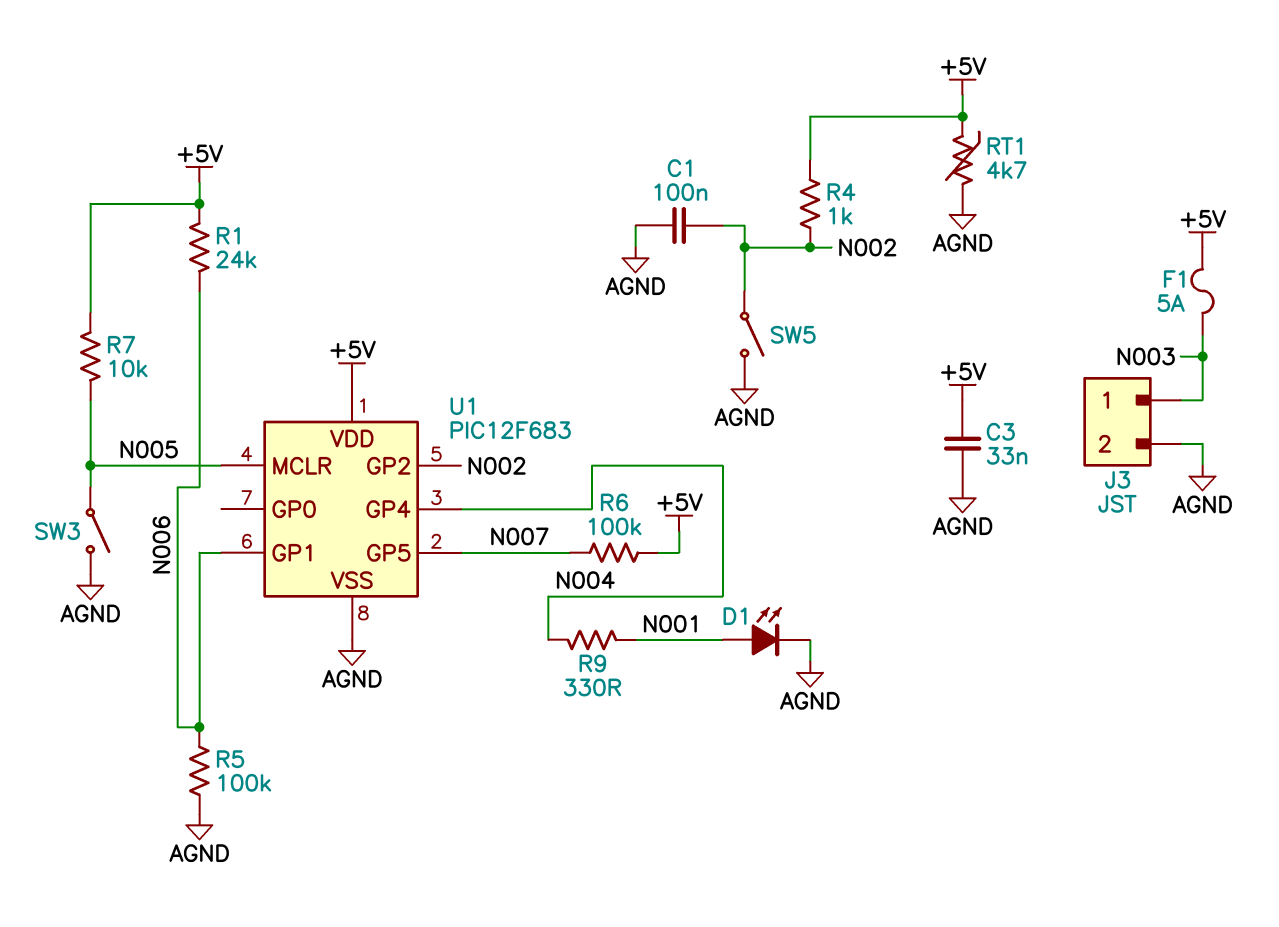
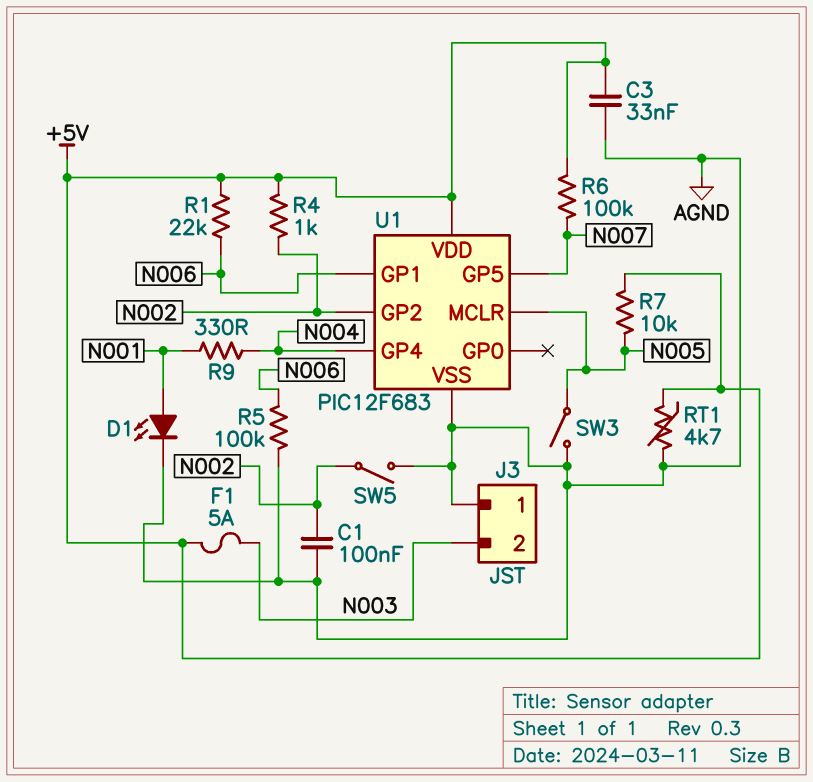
J3 pin 1: N003 -> AGND
J3 pin 2: AGND -> N003
R1: 24k (+5V, N006) -> 22k (+5V, N006)

